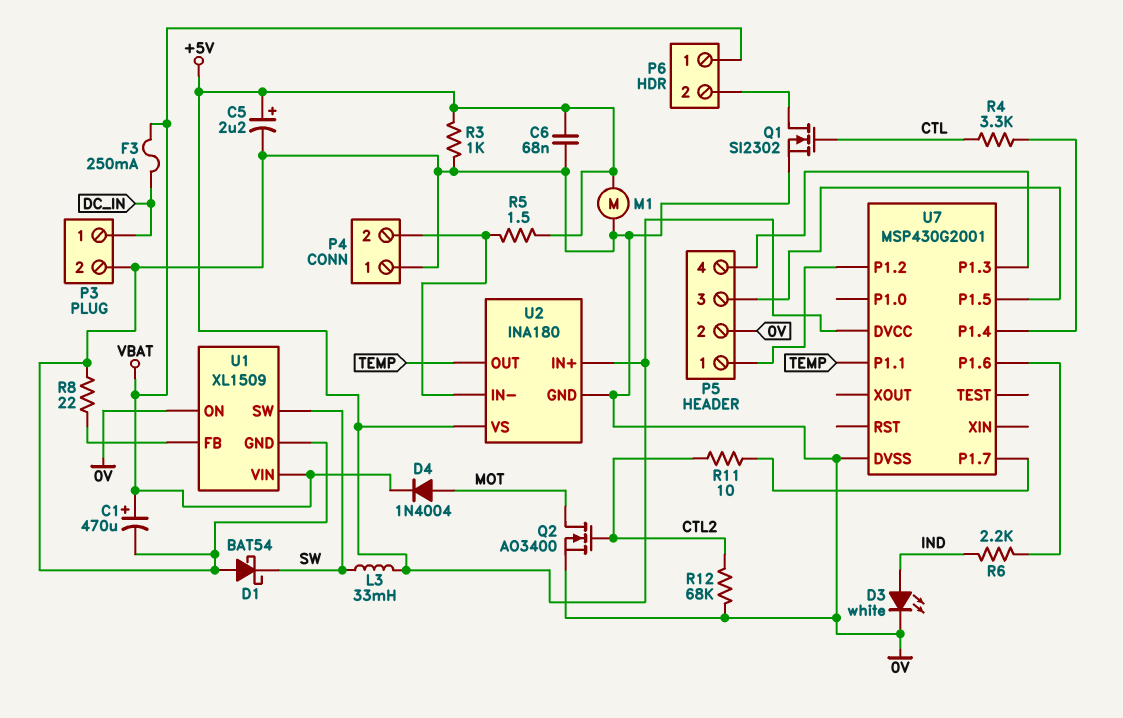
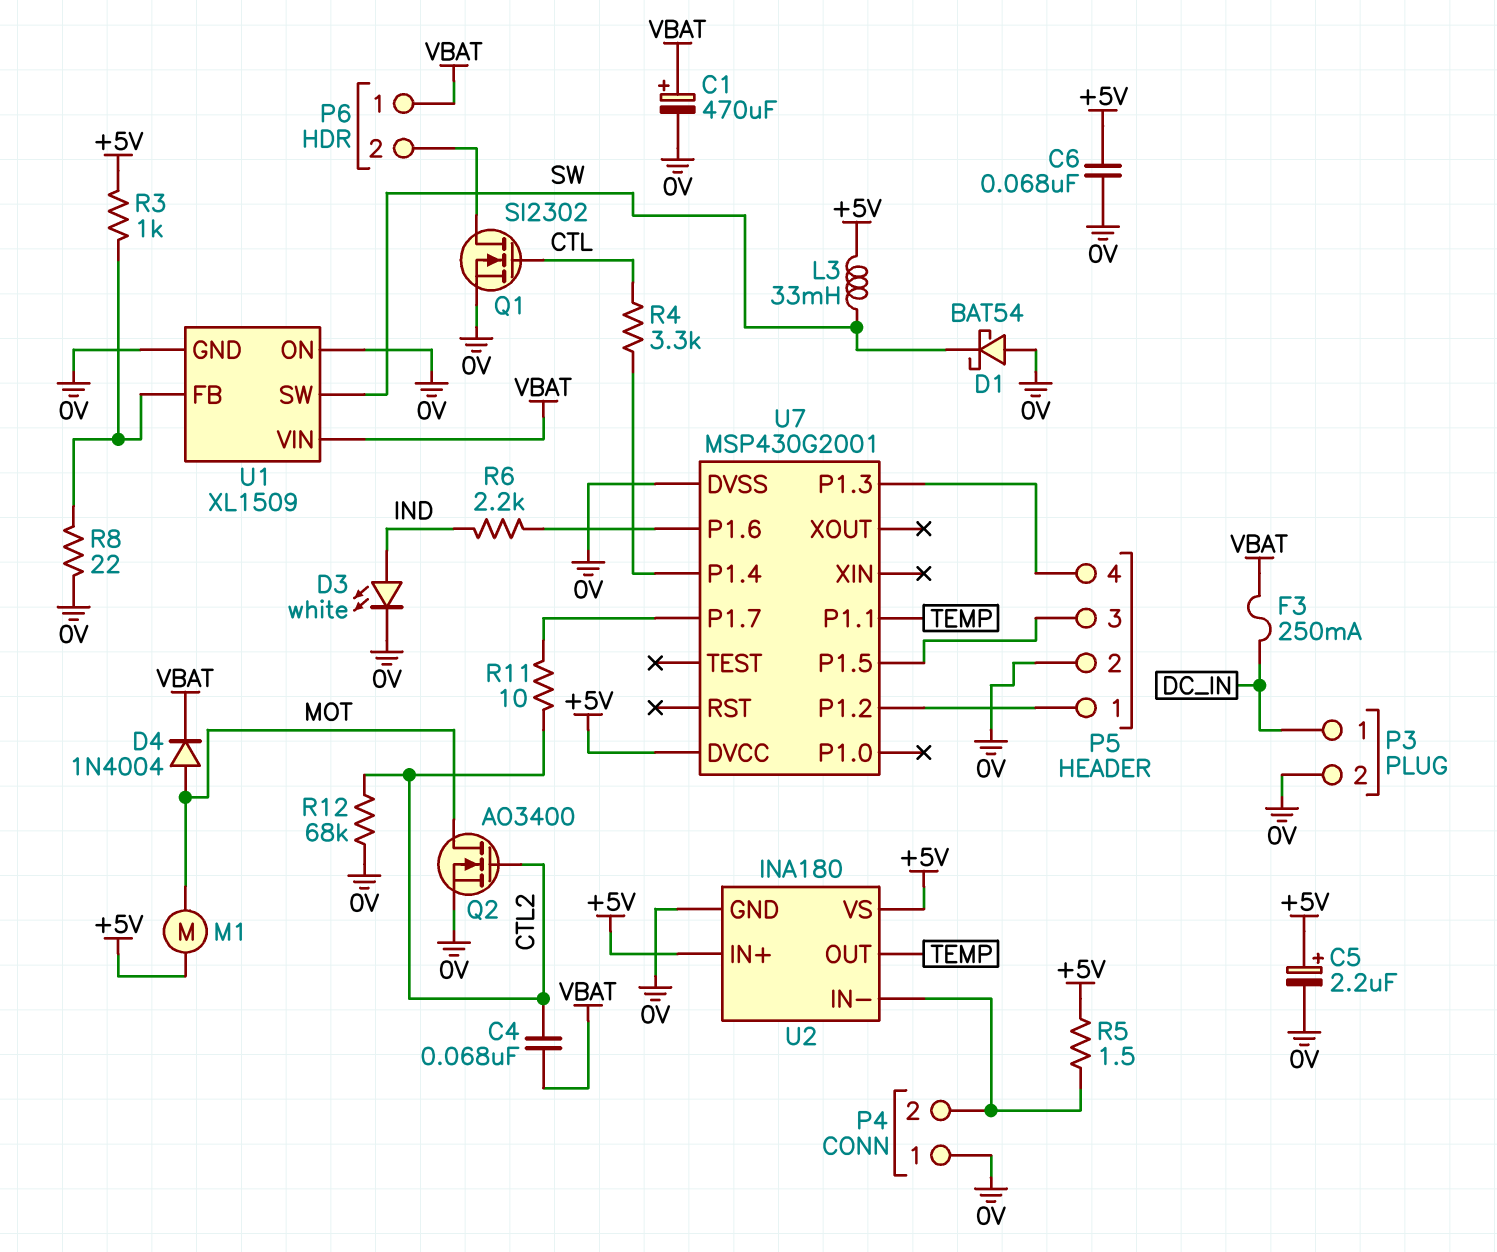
C4: none -> 68nF (CTL2, VBAT)
M1: motor (+5V, 0V) -> motor (+5V, MOT)
R3: 1k (+5V, 0V) -> 1k (+5V, U1/FB)

